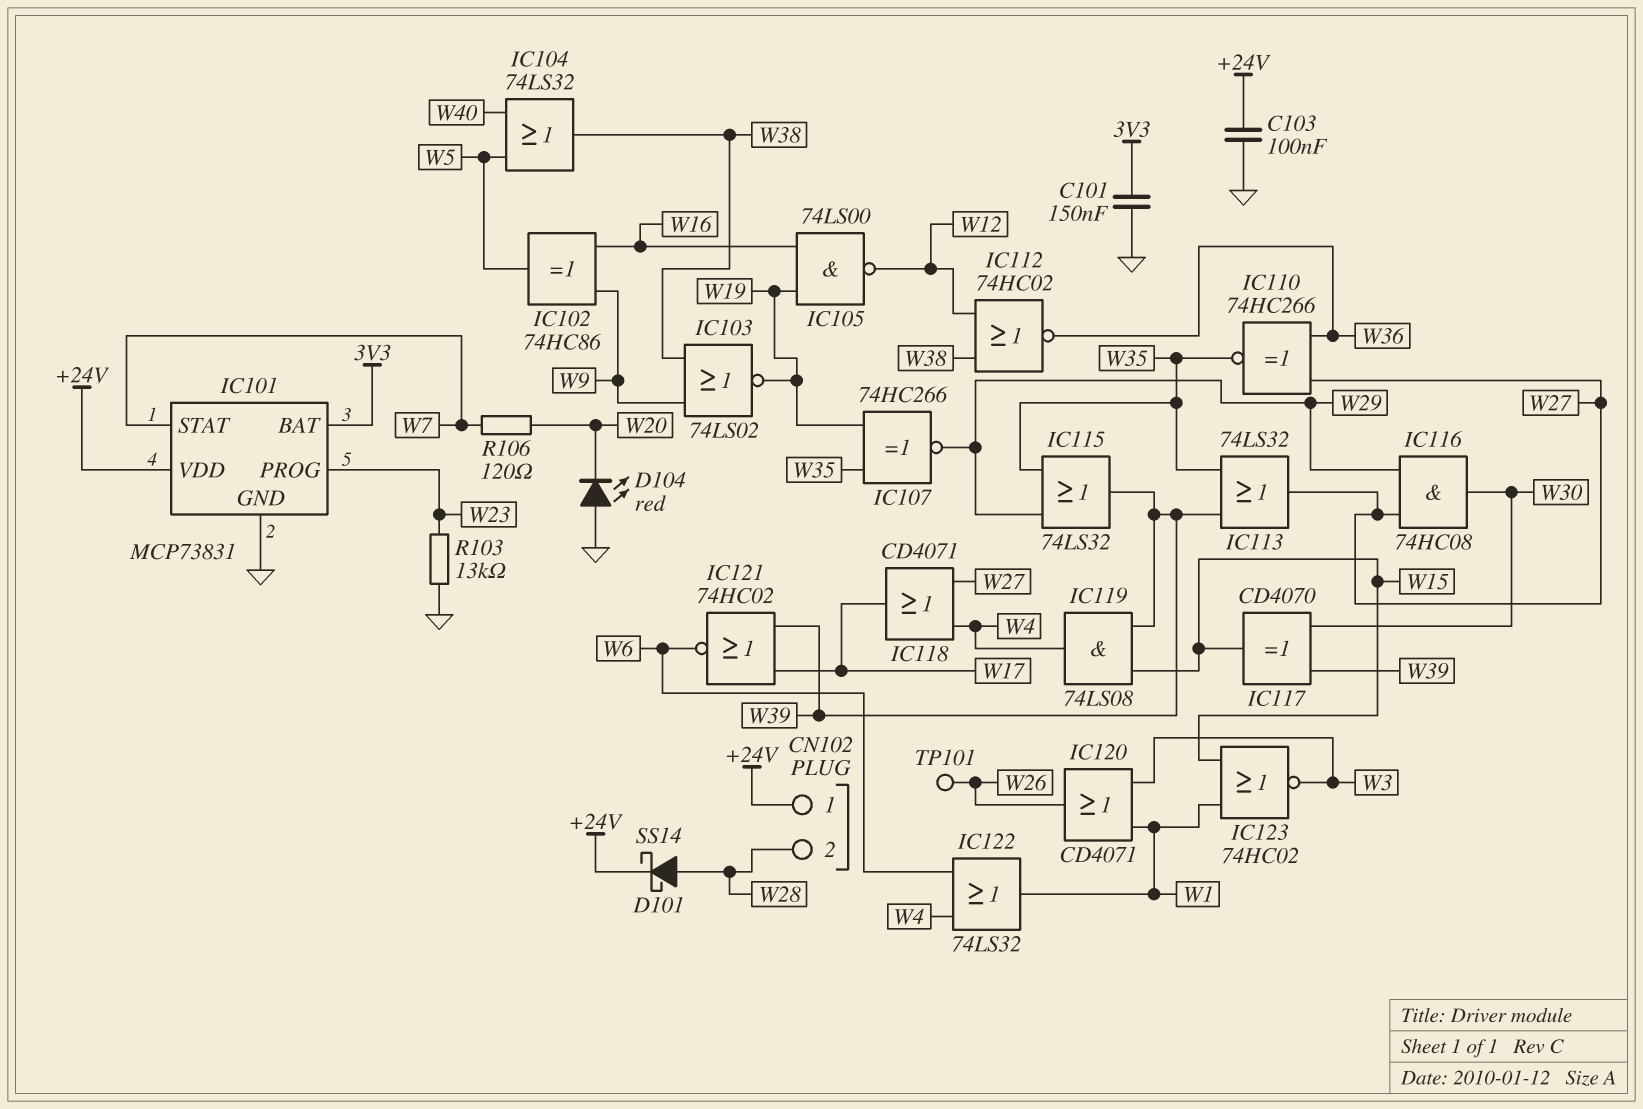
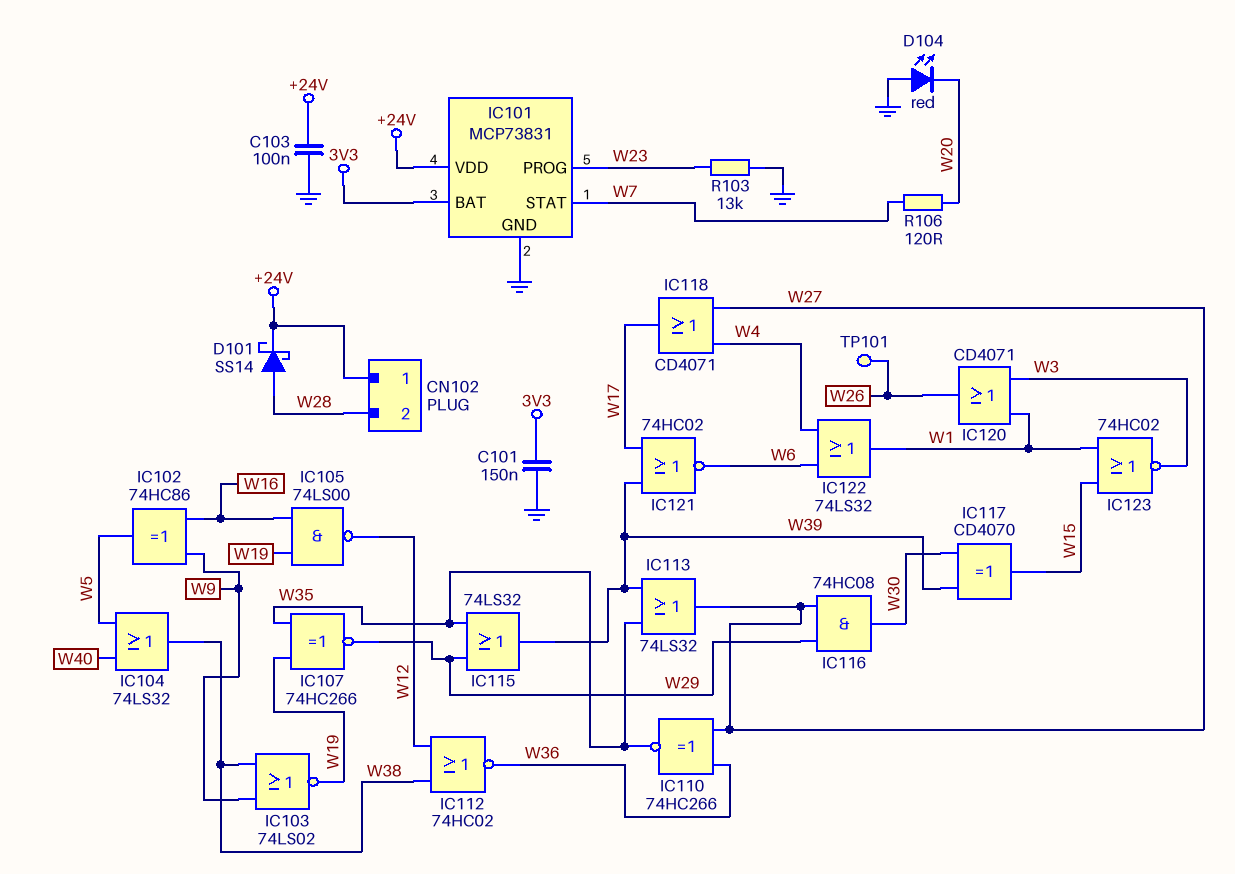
IC119: AND 74LS08 (in W15, in W39, out W4) -> none

